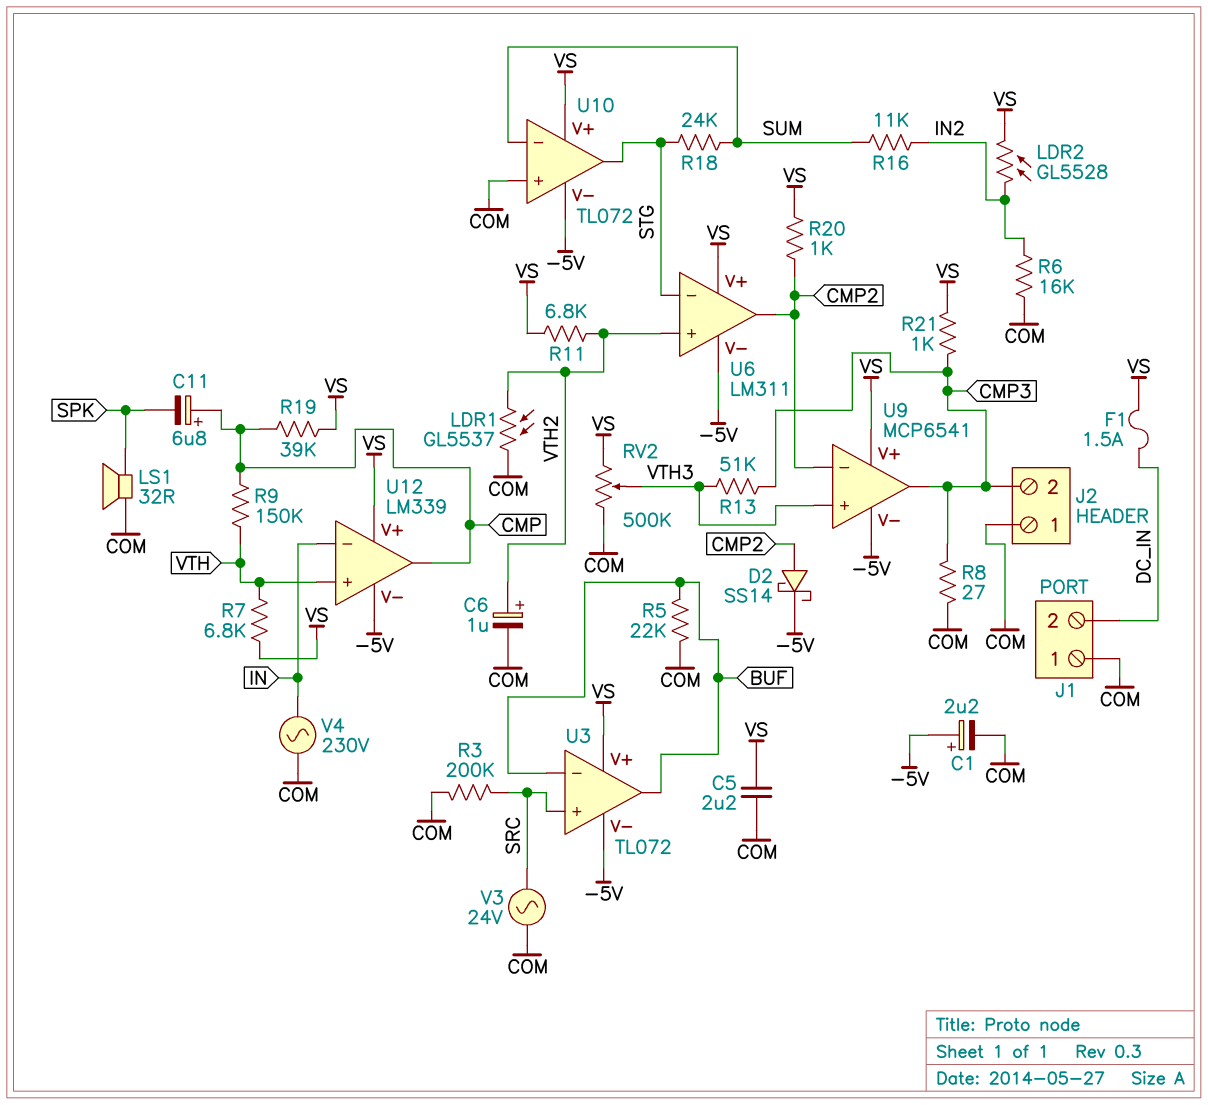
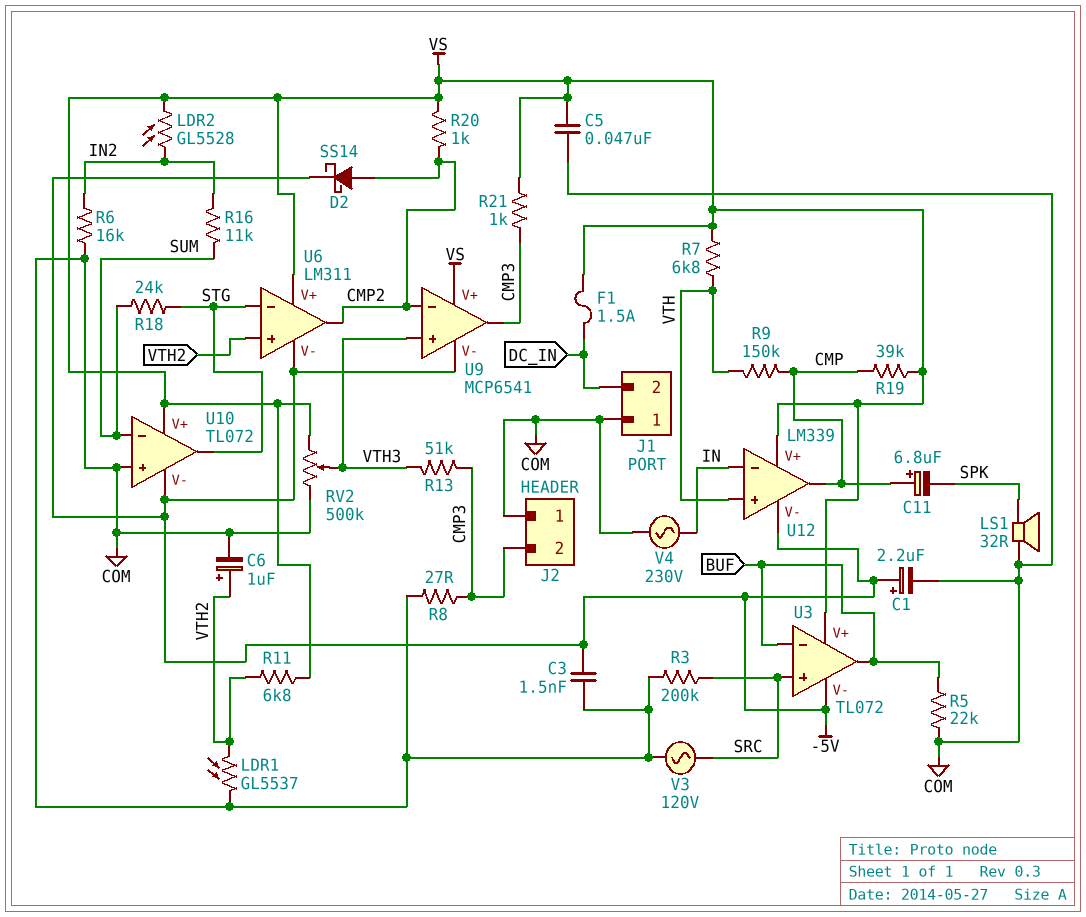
C3: none -> 1.5nF (-5V, COM)
C5: 2.2uF (COM, VS) -> 47nF (COM, VS)
V3: AC 24V (COM, SRC) -> AC 120V (COM, SRC)

